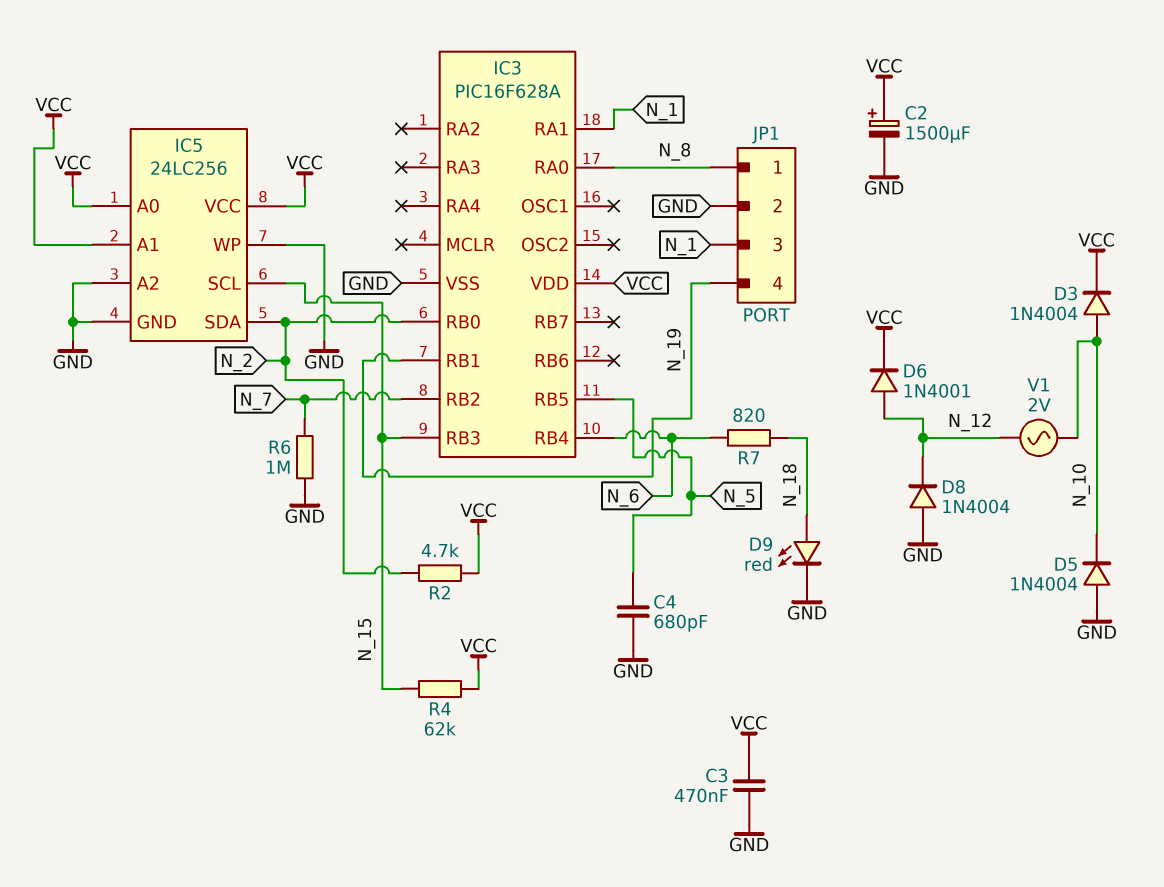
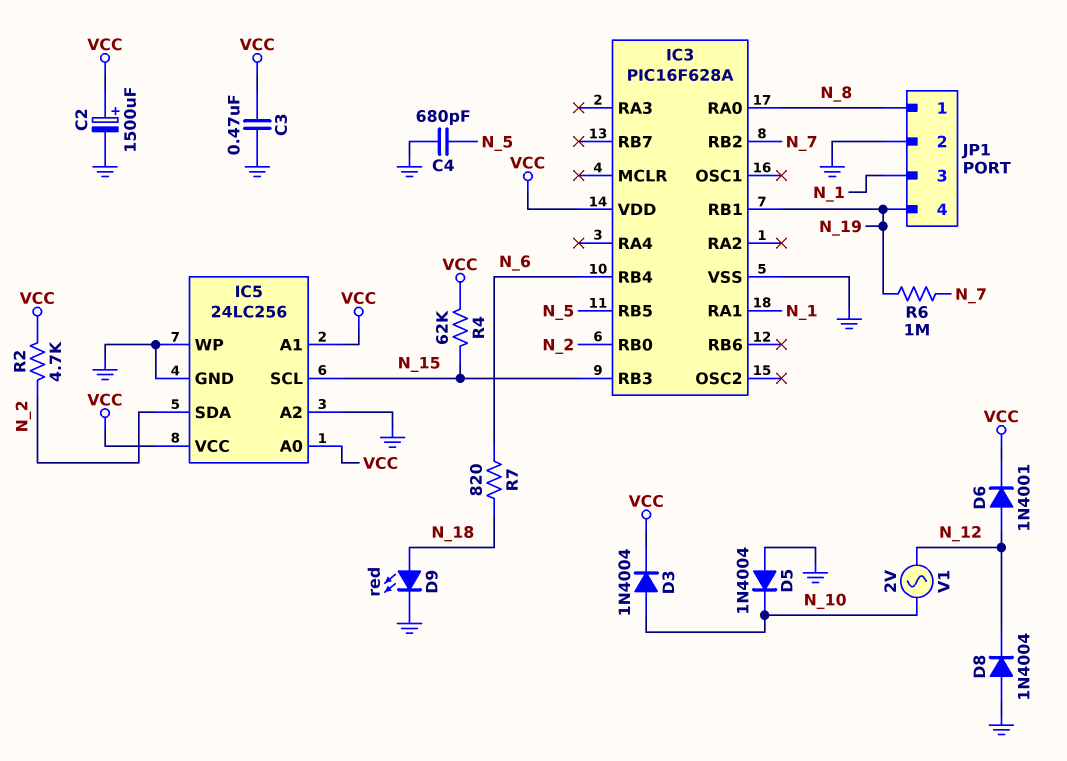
R6: 1M (GND, N_7) -> 1M (N_7, N_19)

